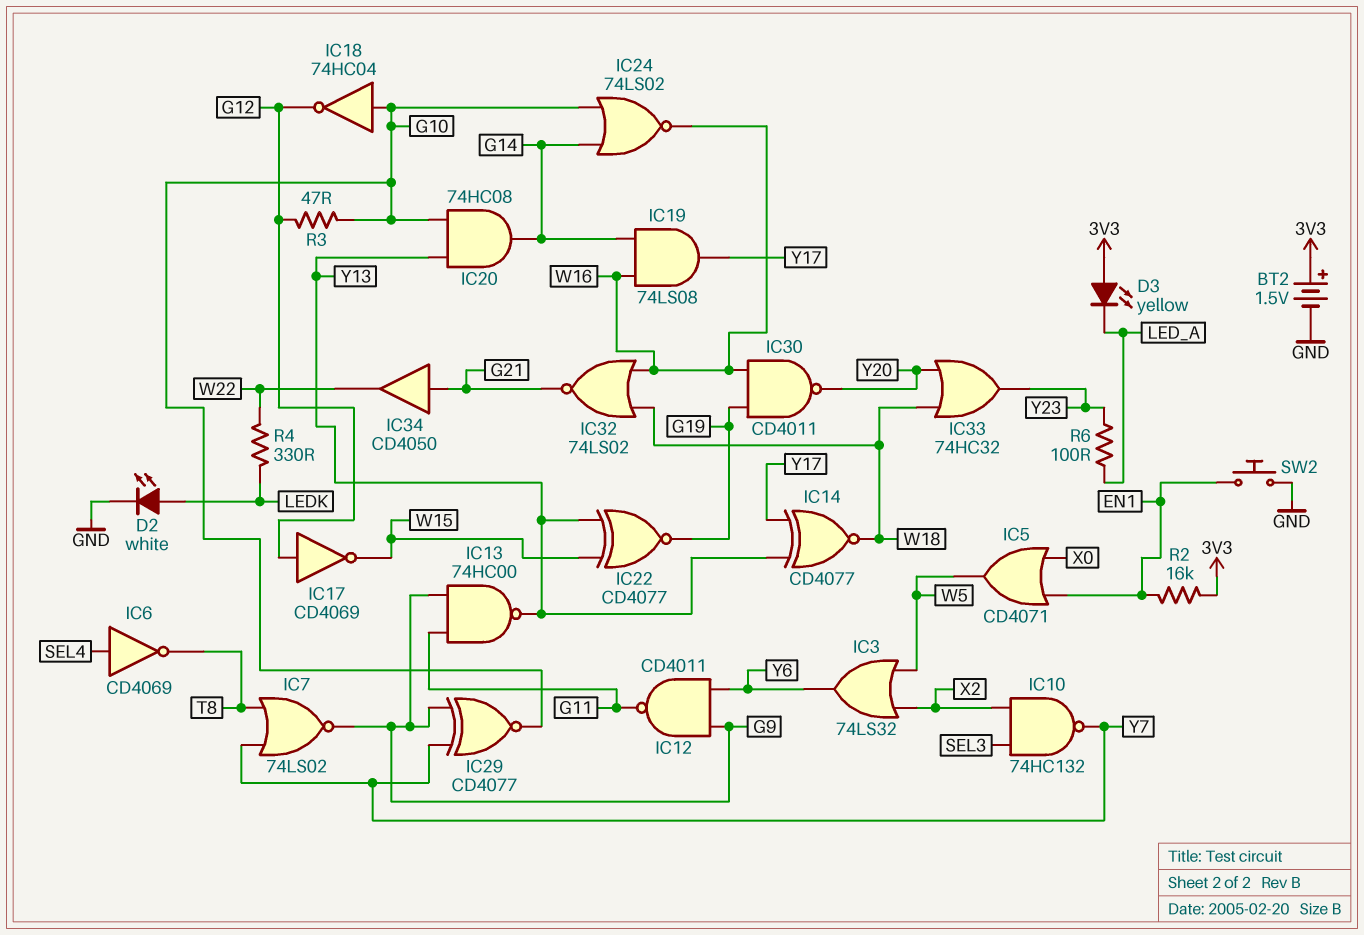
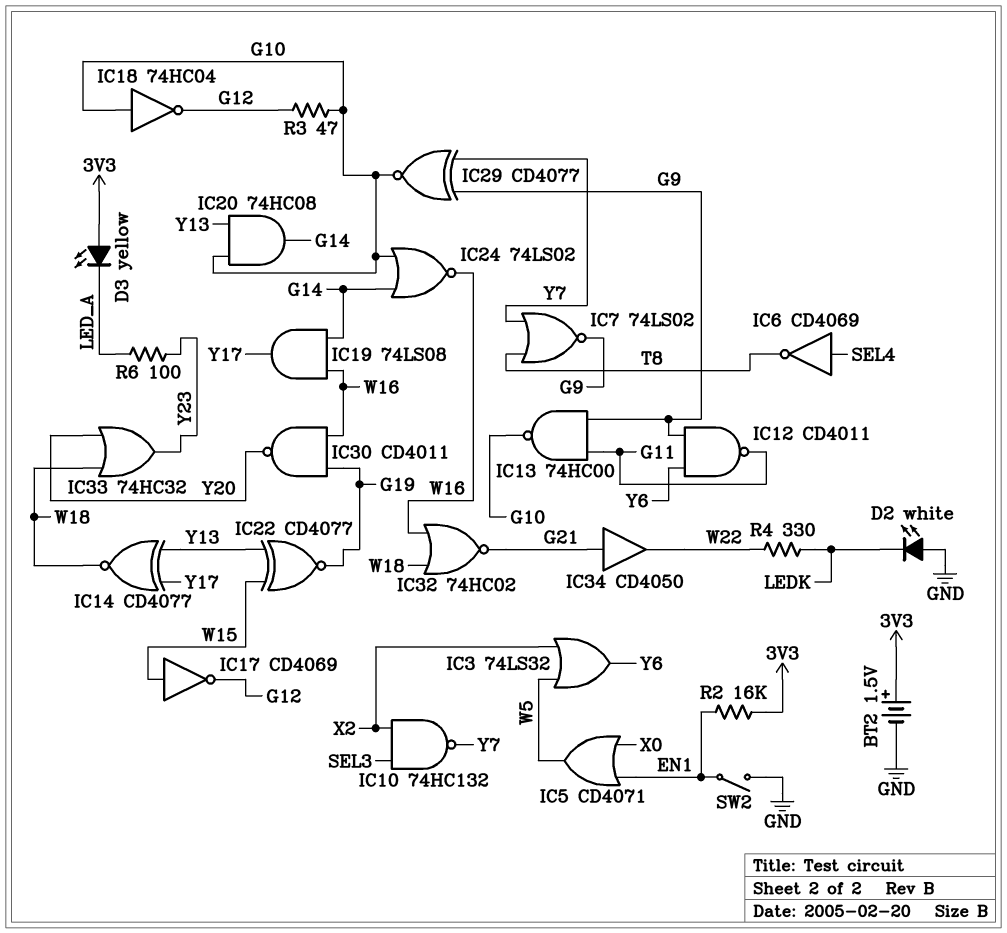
D2: LED white (A LEDK, K GND) -> LED white (A GND, K LEDK)
IC13: NAND 74HC00 (in G9, in G11, out Y13) -> NAND 74HC00 (in G9, in G11, out G10)
IC17: NOT CD4069 (in G12, out W15) -> NOT CD4069 (in W15, out G12)
IC32: NOR 74LS02 (in W16, in W18, out G21) -> NOR 74HC02 (in W16, in W18, out G21)
SW2: button (EN1, GND) -> switch (EN1, GND)

